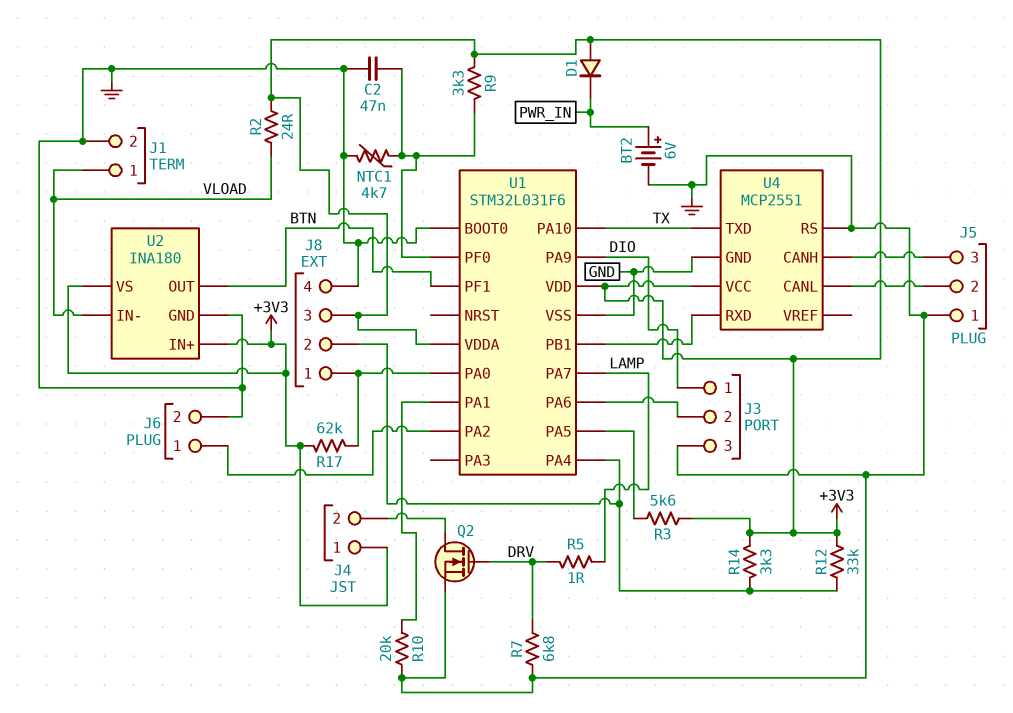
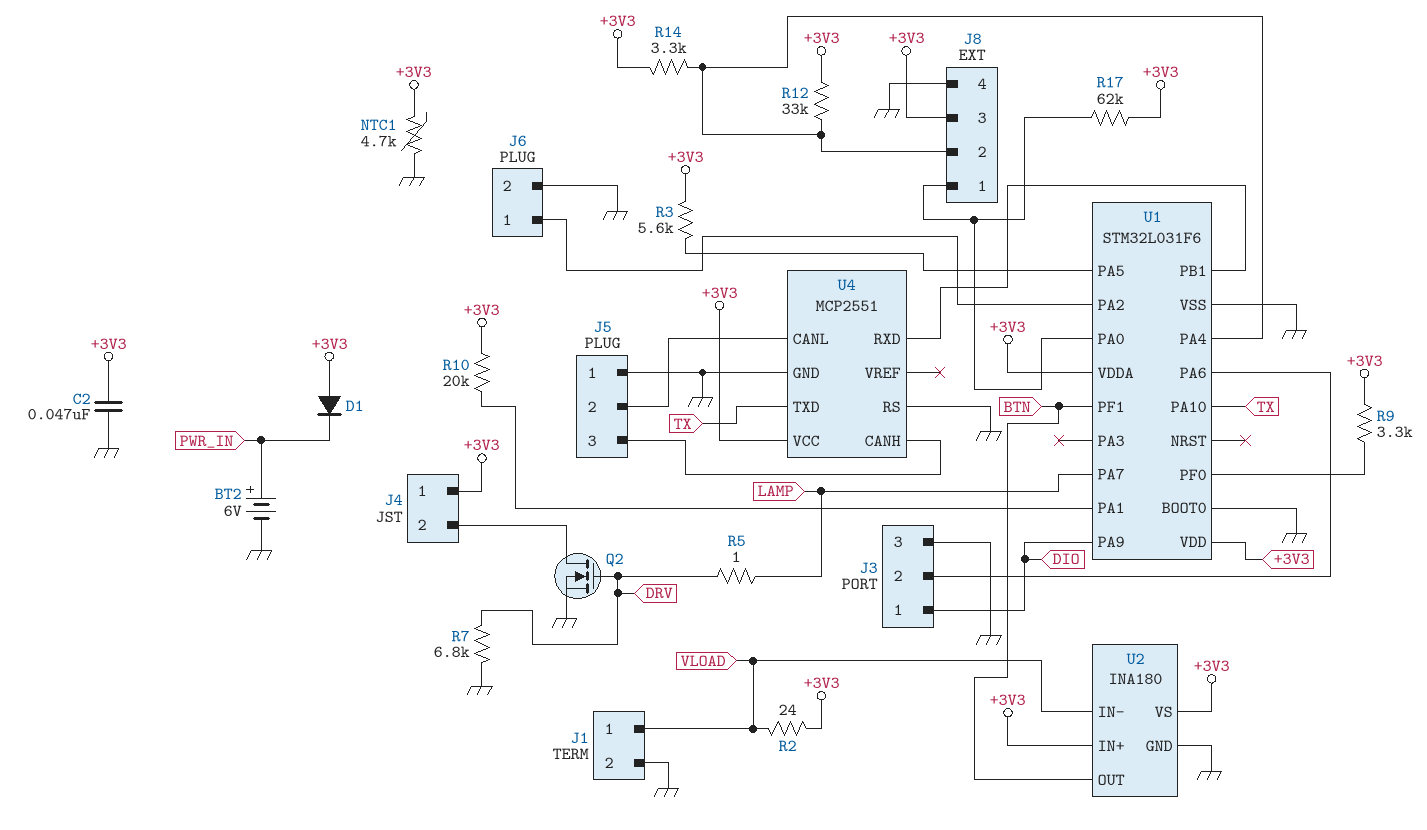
C2: 47nF (GND, U1/PF0) -> 47nF (+3V3, GND)
NTC1: 4.7k (GND, U1/PF0) -> 4.7k (+3V3, GND)
R10: 20k (GND, U1/PA1) -> 20k (+3V3, U1/PA1)

